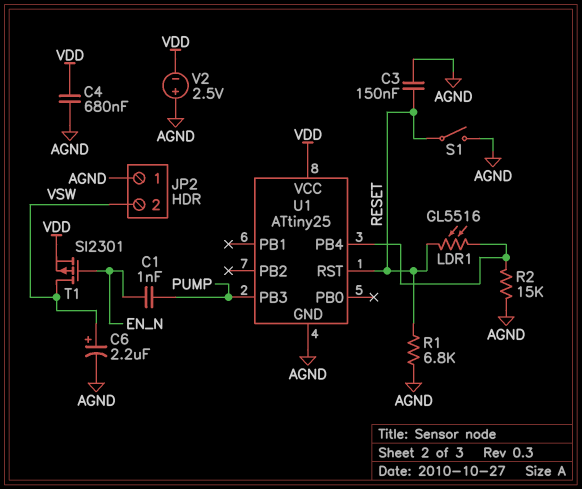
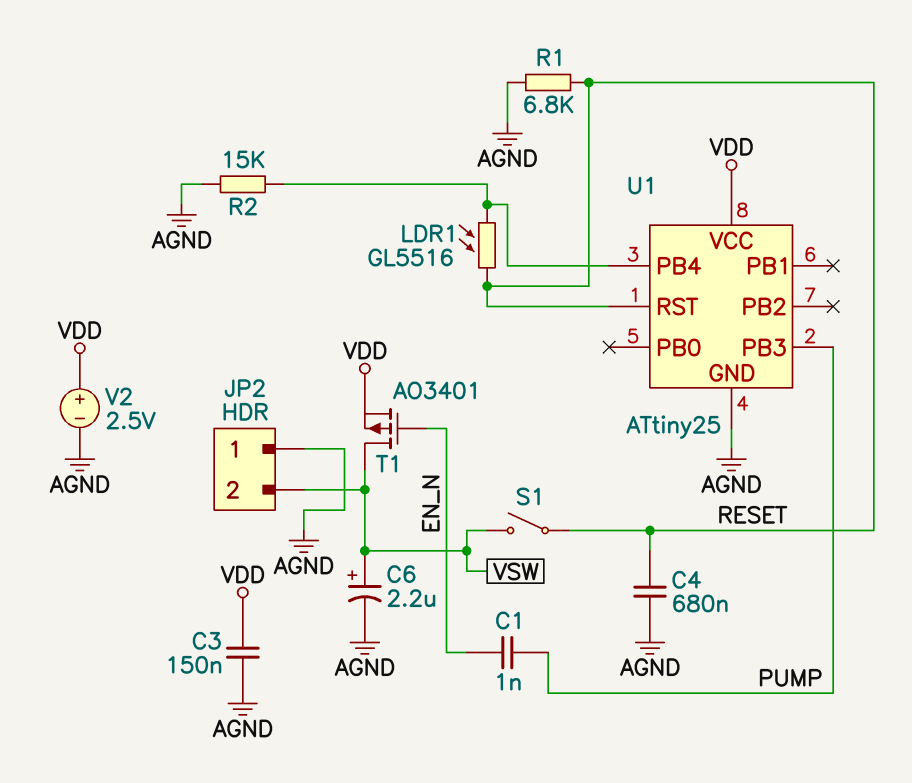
C3: 150nF (AGND, RESET) -> 150nF (AGND, VDD)
C4: 680nF (AGND, VDD) -> 680nF (AGND, RESET)
S1: switch (AGND, RESET) -> switch (RESET, VSW)
T1: PMOS SI2301 (G EN_N, D VSW, S VDD) -> PMOS AO3401 (G EN_N, D VSW, S VDD)
V2: 2.5V (plus AGND, minus VDD) -> 2.5V (plus VDD, minus AGND)

